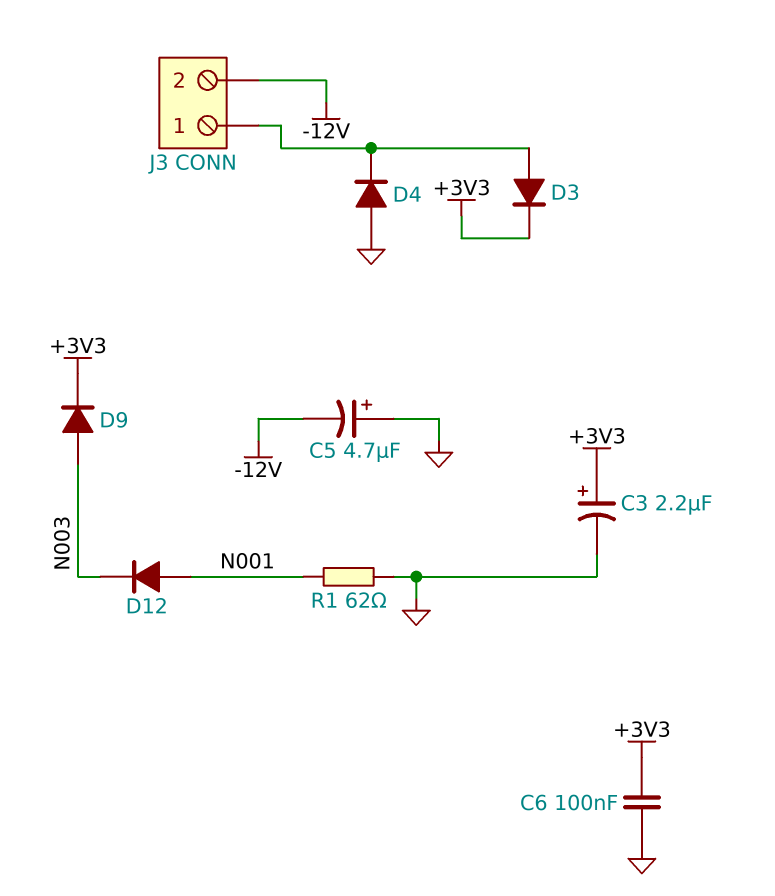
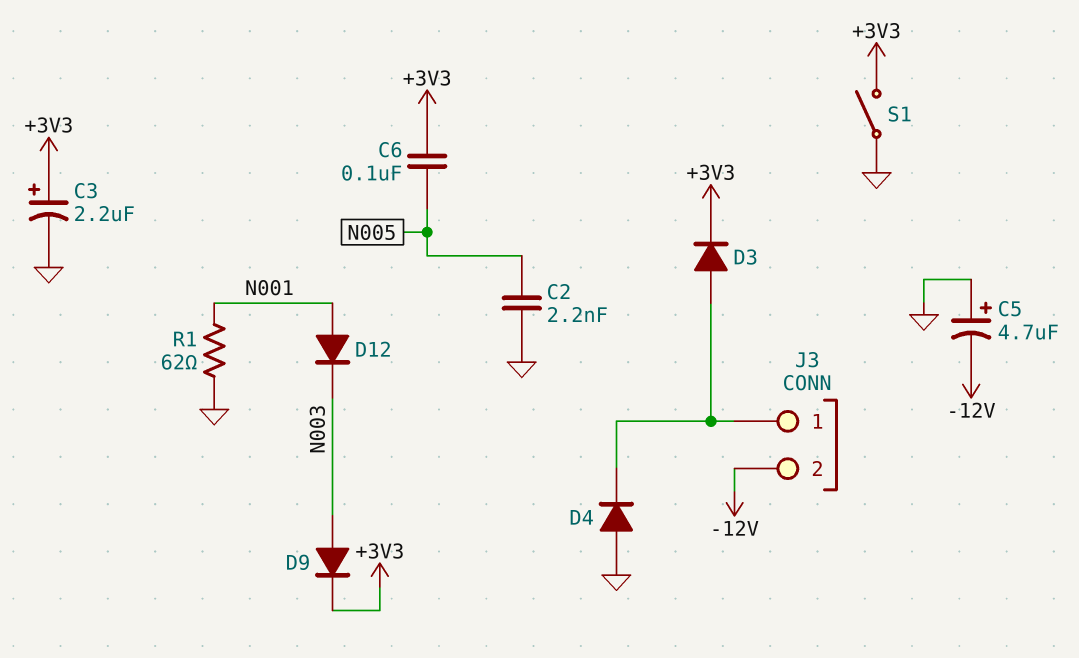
C2: none -> 2.2nF (GND, N005)
C6: 100nF (+3V3, GND) -> 100nF (+3V3, N005)
S1: none -> switch (+3V3, GND)

